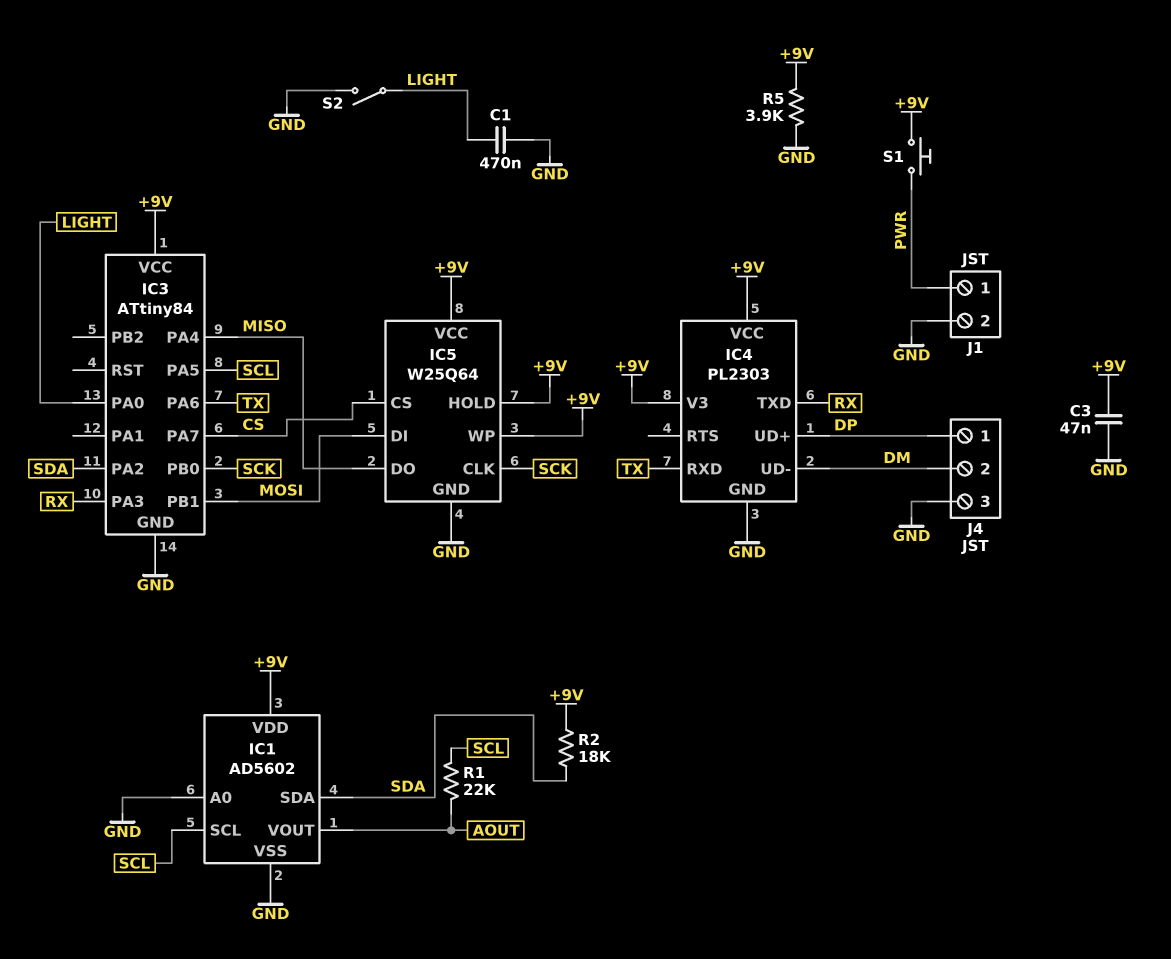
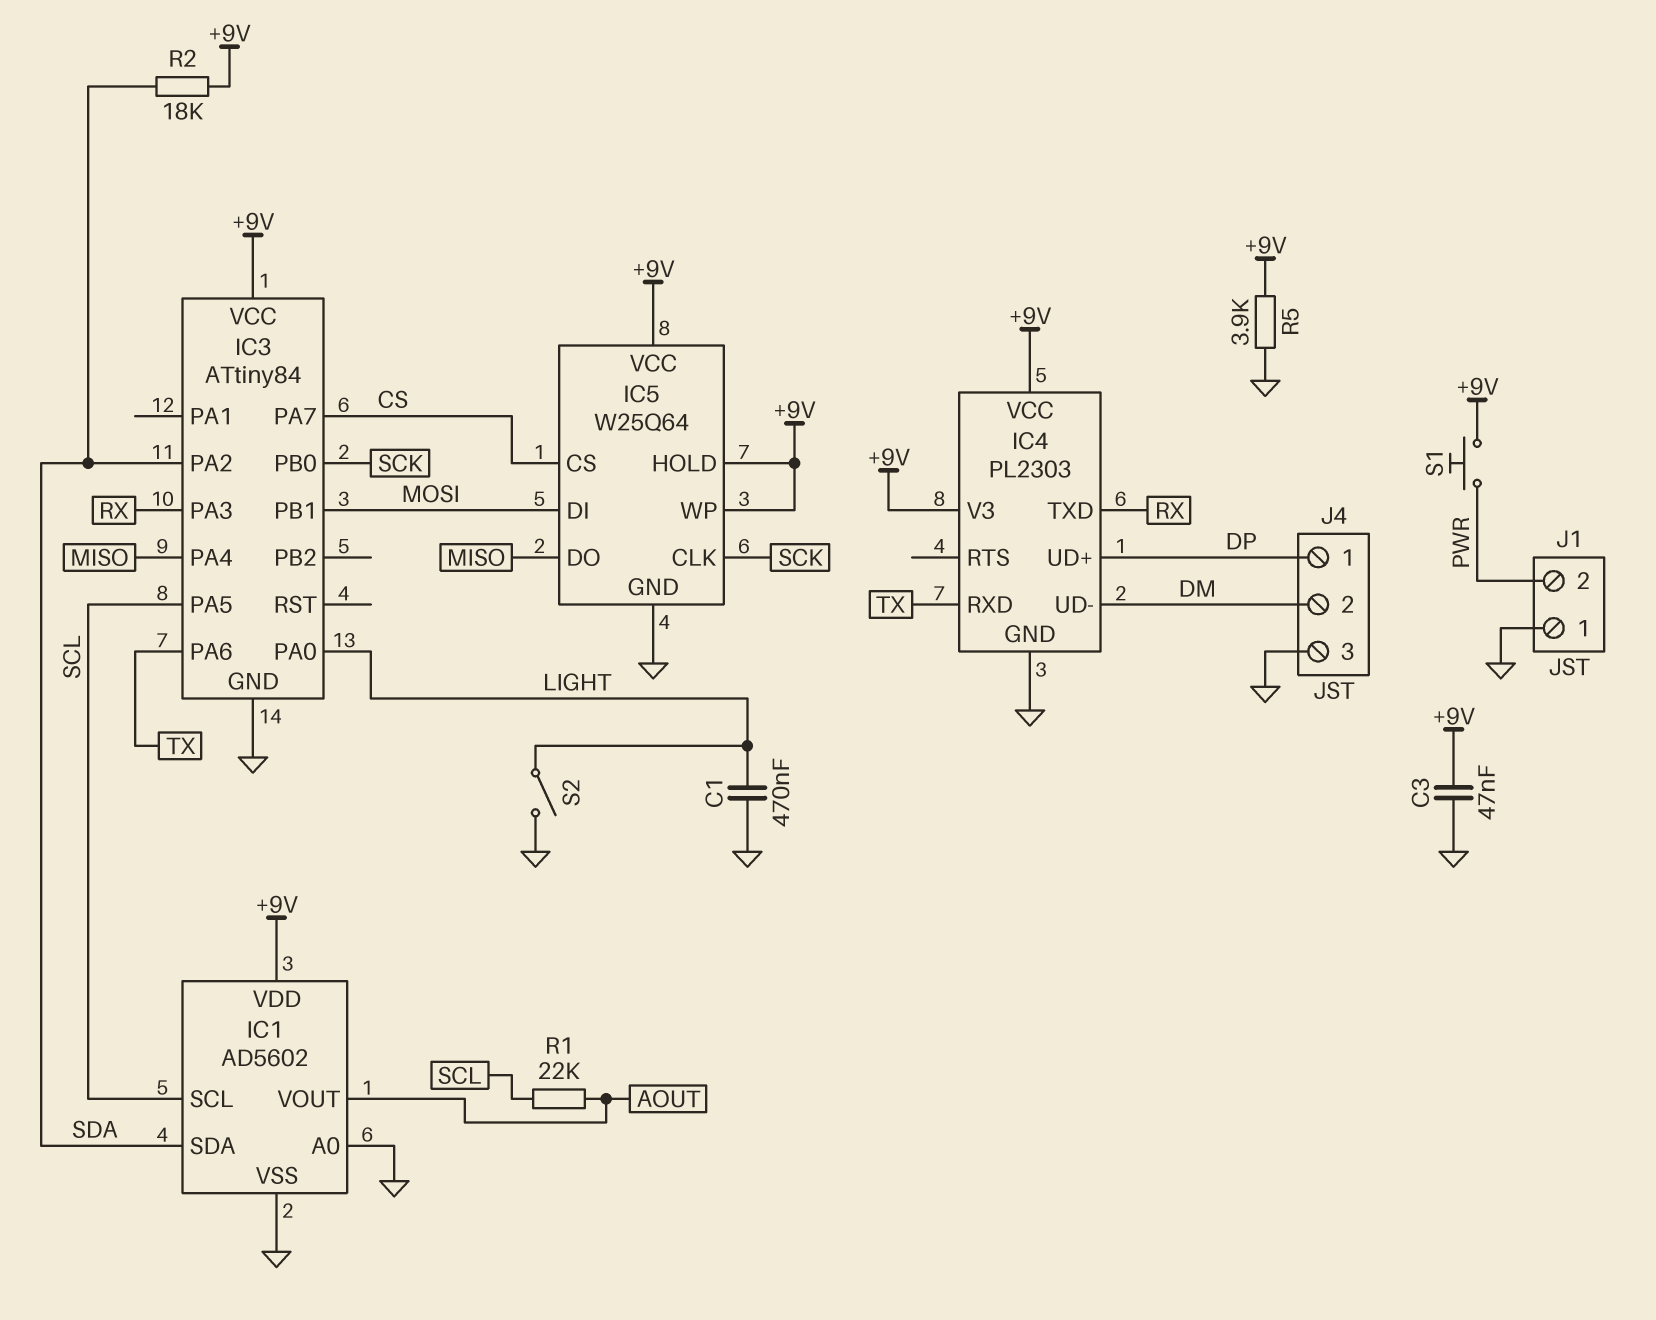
J1 pin 1: PWR -> GND
J1 pin 2: GND -> PWR

